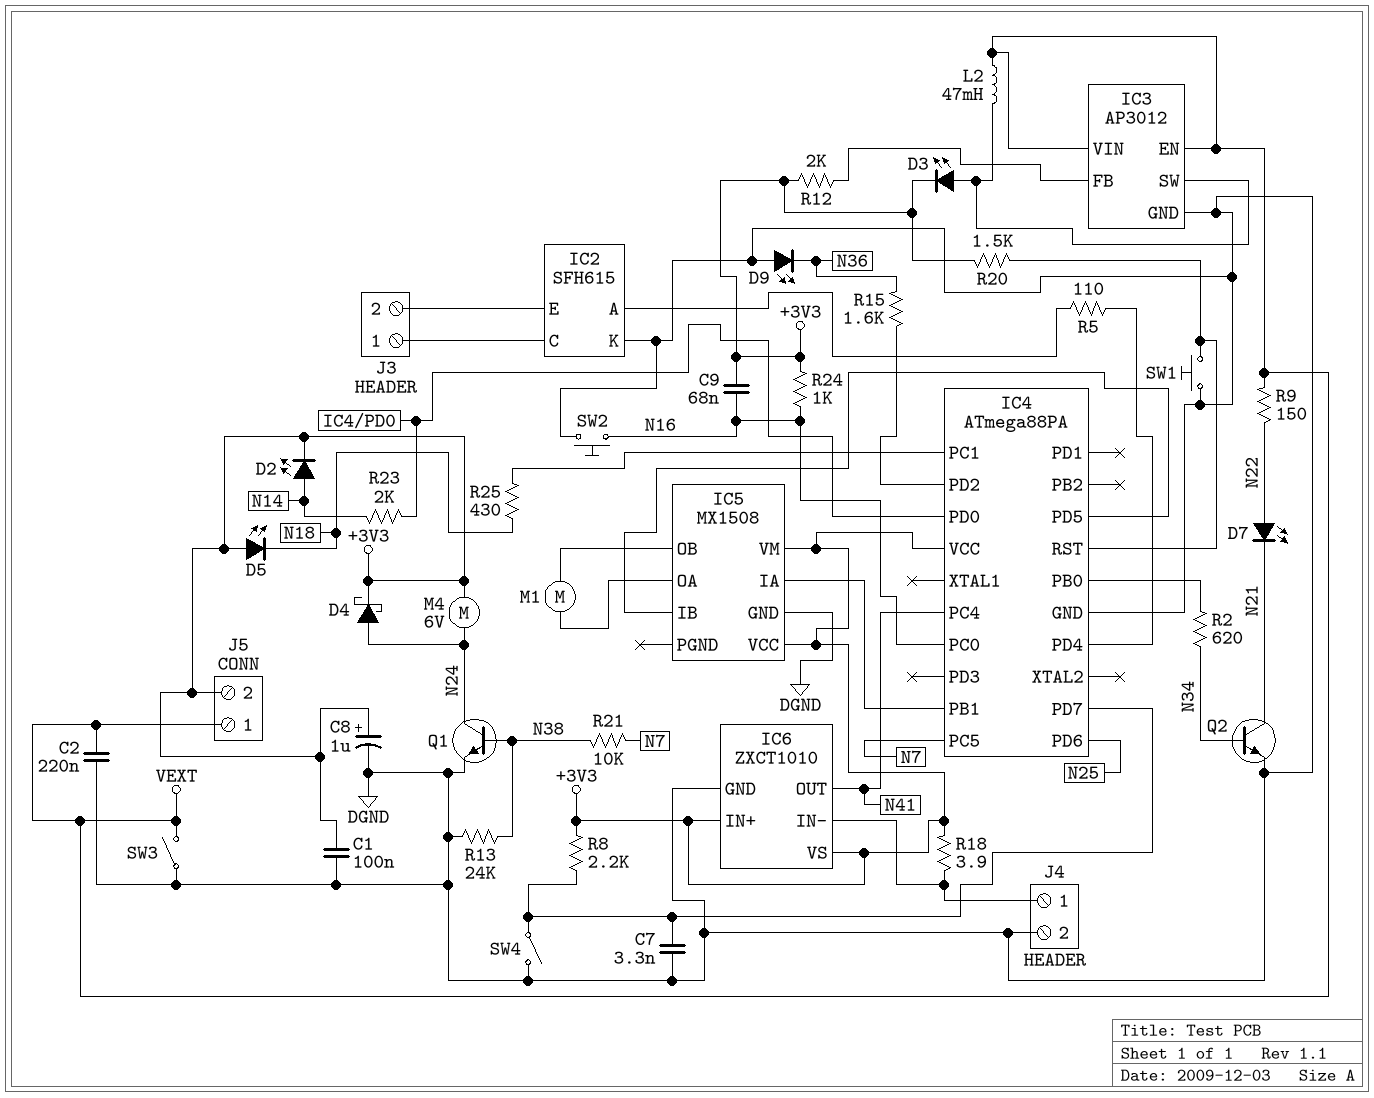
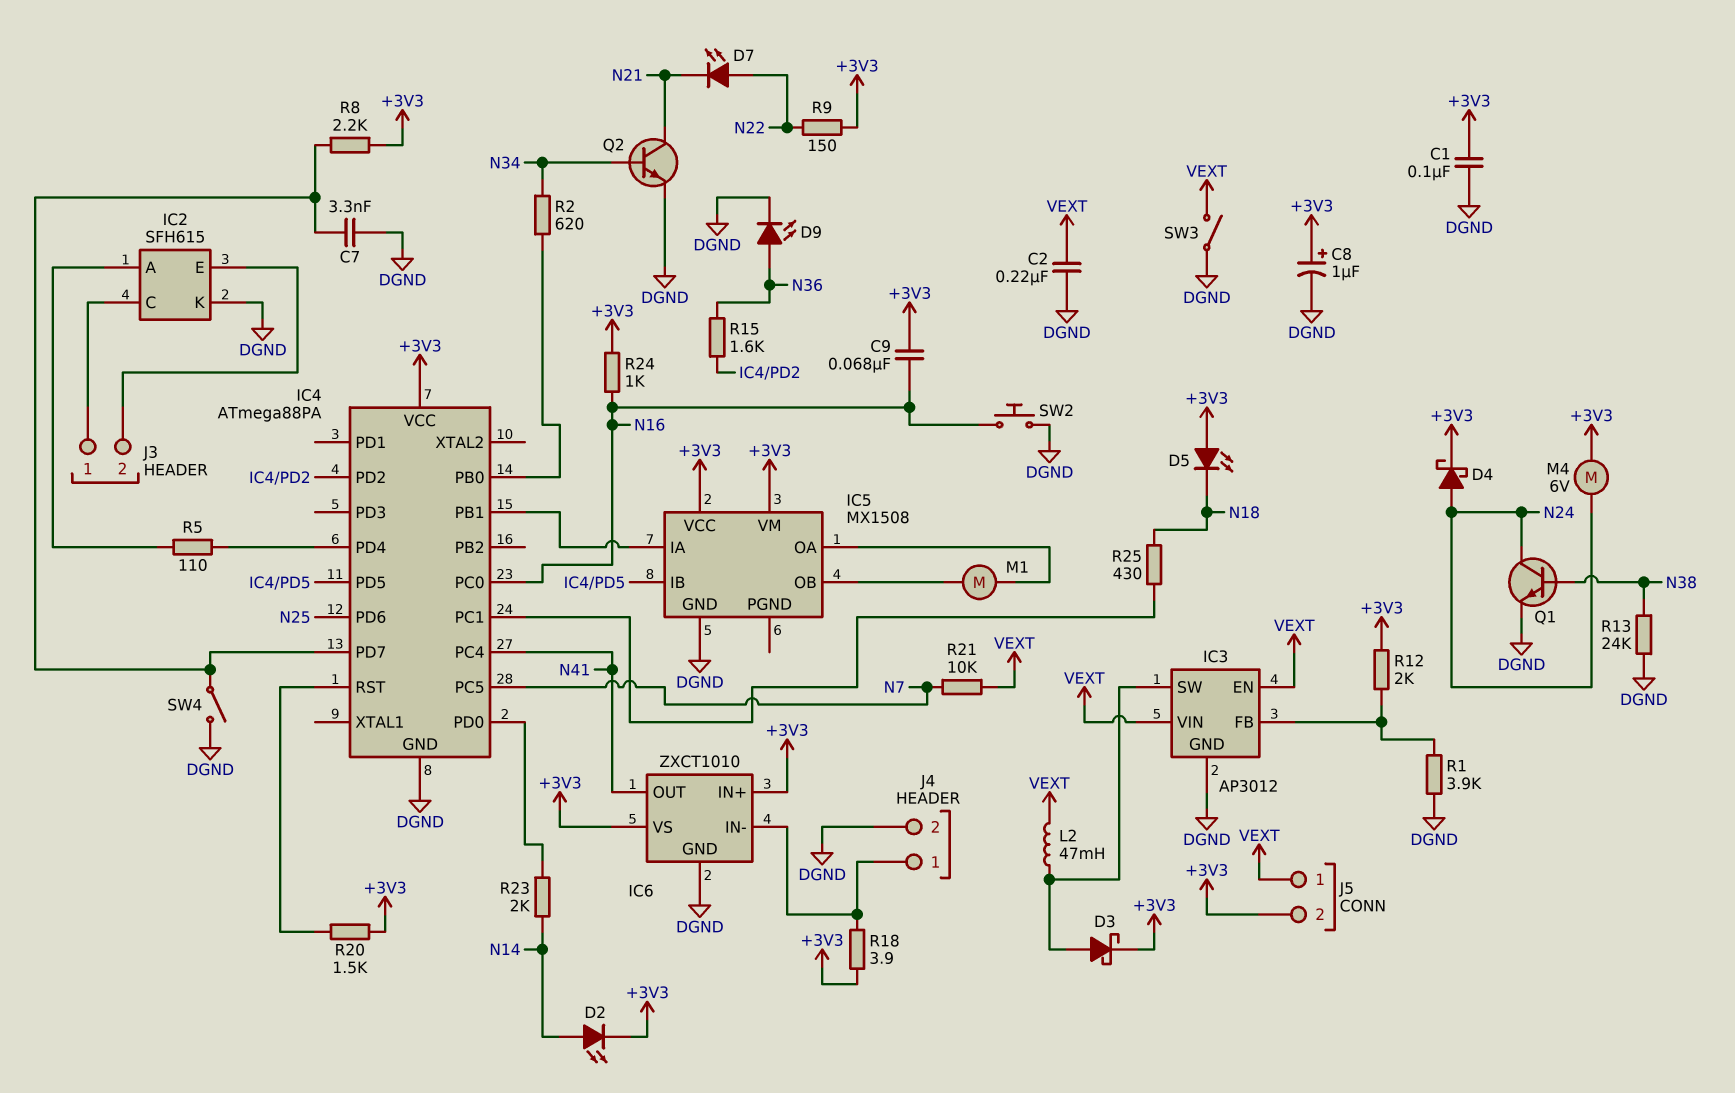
D3: LED (A IC3/SW, K +3V3) -> schottky (A IC3/SW, K +3V3)
D9: LED (A DGND, K N36) -> LED (A N36, K DGND)
R1: none -> 3.9k (DGND, IC3/FB)
R9: 150 (N22, VEXT) -> 150 (+3V3, N22)
R21: 10k (N7, N38) -> 10k (N7, VEXT)
SW1: button (DGND, IC4/RST) -> none

